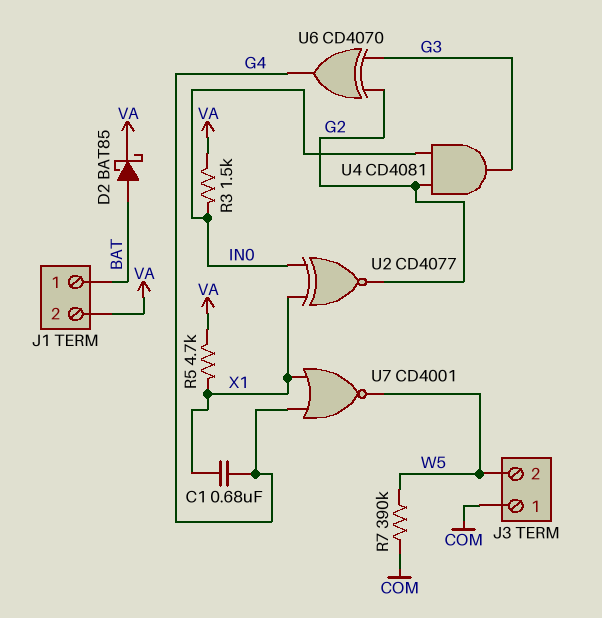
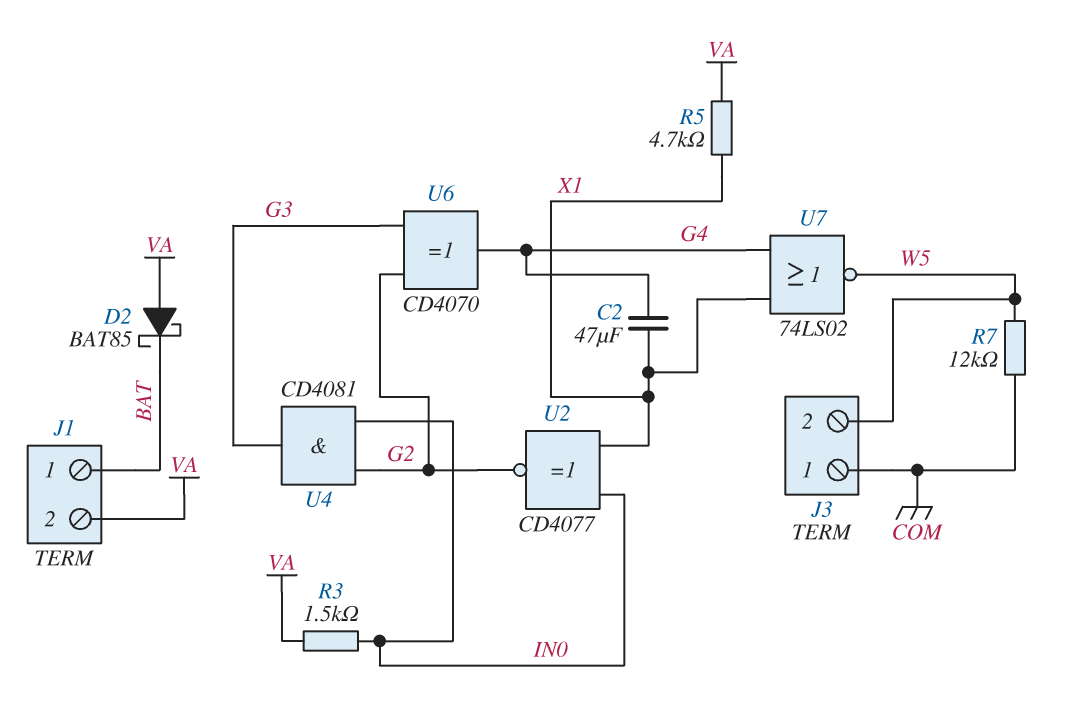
C1: 680nF (G4, X1) -> none
C2: none -> 47uF (G4, X1)
D2: schottky BAT85 (A BAT, K VA) -> schottky BAT85 (A VA, K BAT)
R7: 390k (COM, W5) -> 12k (COM, W5)
U7: NOR CD4001 (in G4, in X1, out W5) -> NOR 74LS02 (in G4, in X1, out W5)

